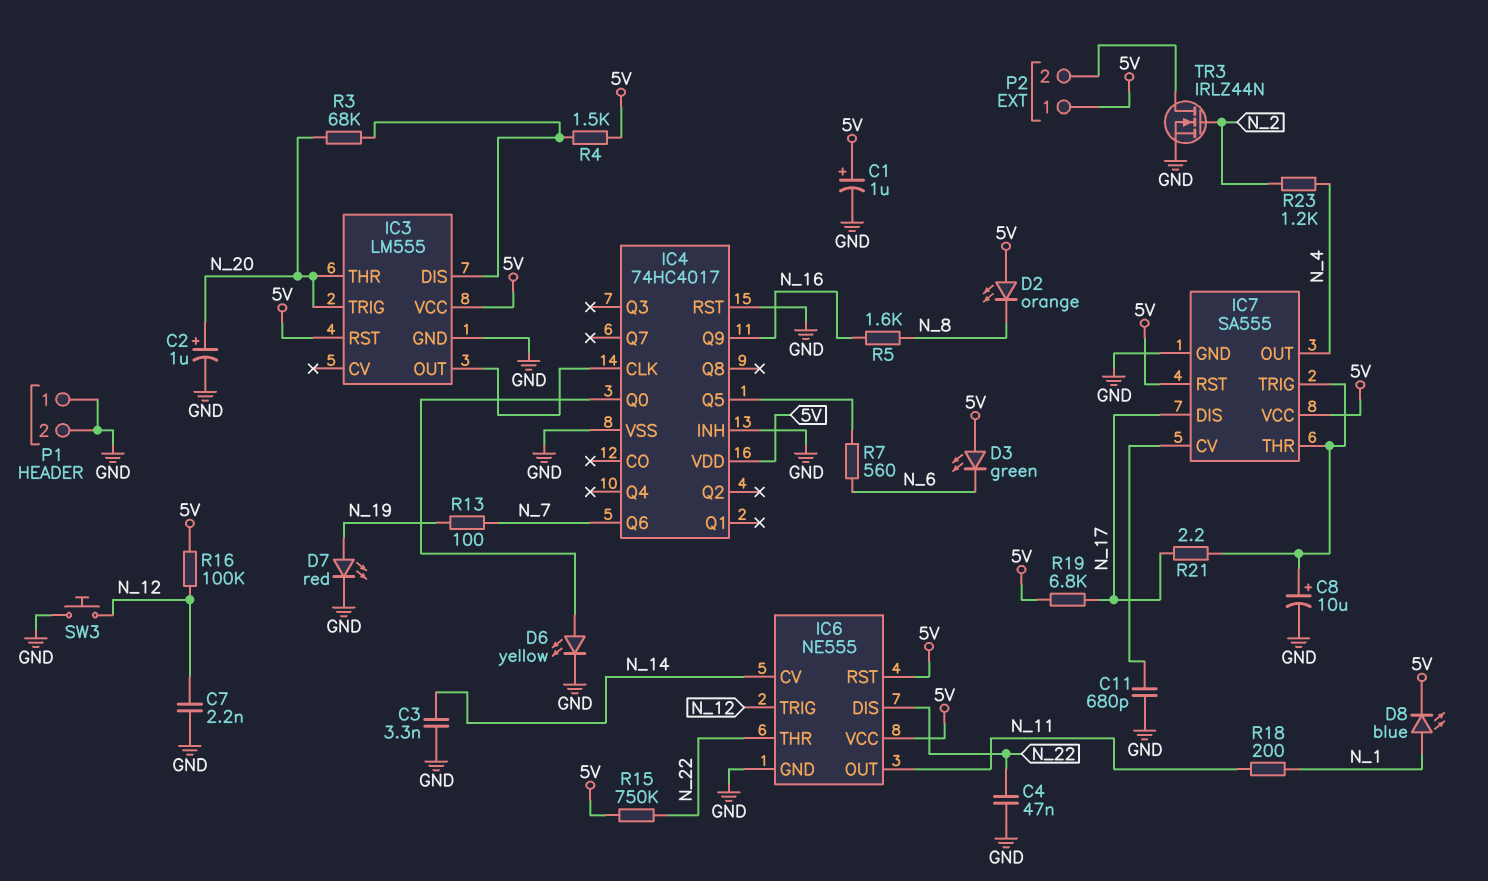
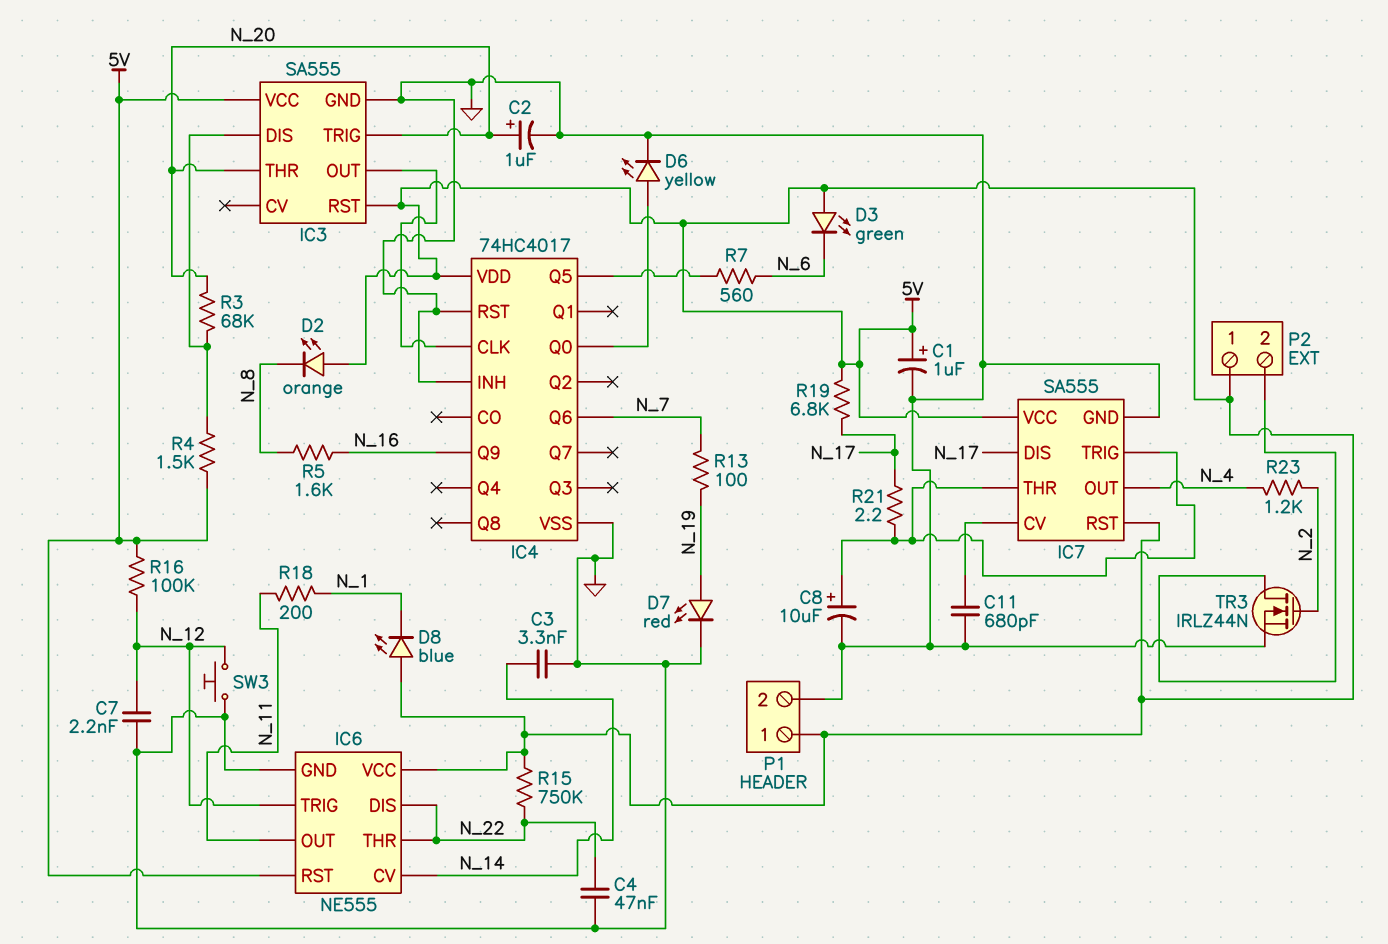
D8: LED blue (A N_1, K 5V) -> LED blue (A 5V, K N_1)
IC3: LM555 -> SA555
P1 pin 1: GND -> 5V

